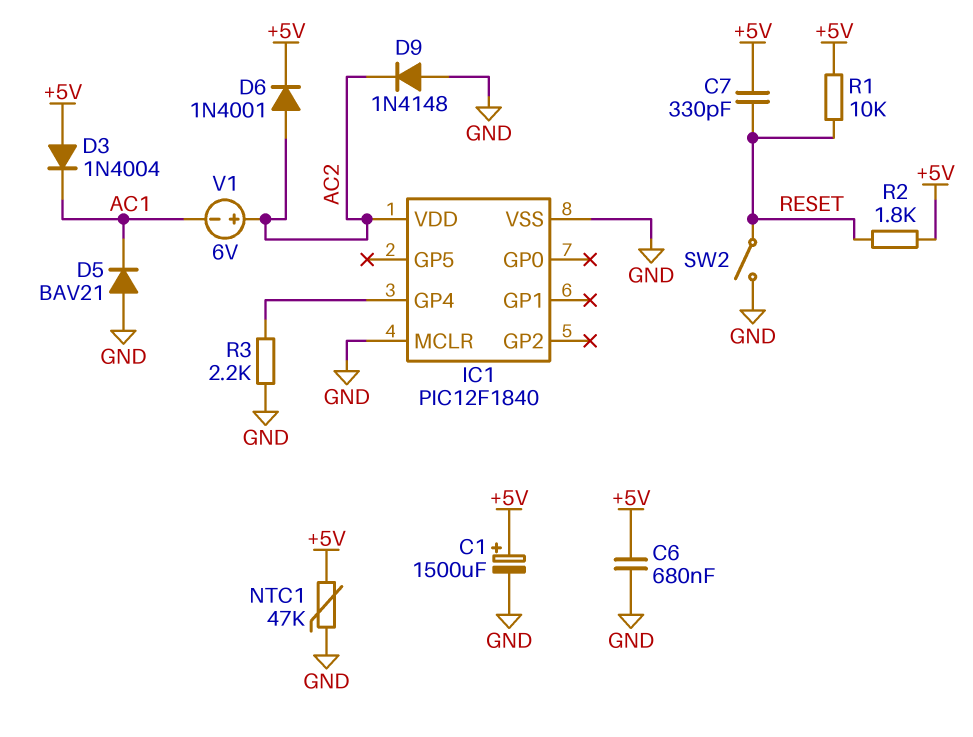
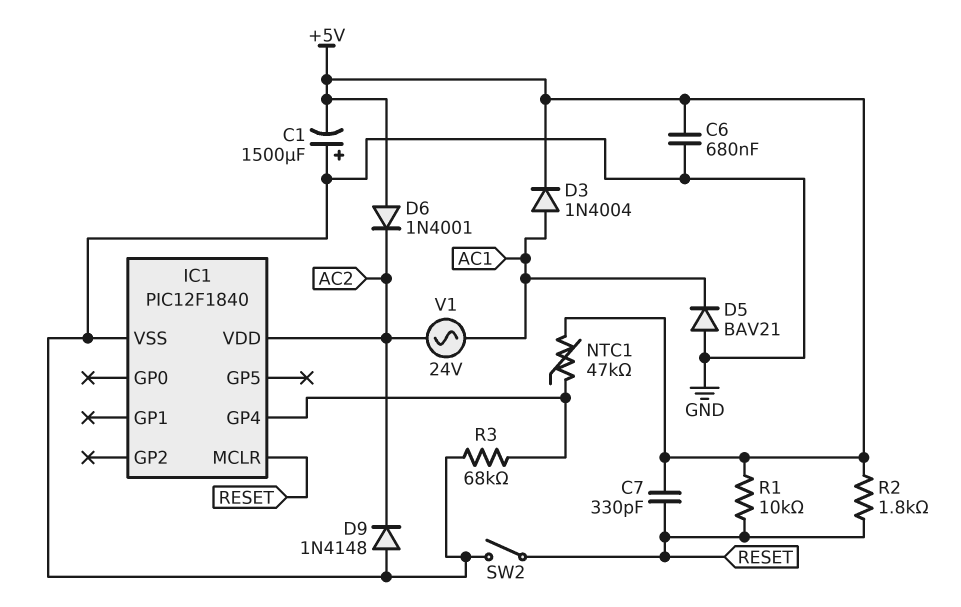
C1: 1500uF (plus +5V, minus GND) -> 1500uF (plus GND, minus +5V)
D3: diode 1N4004 (A +5V, K AC1) -> diode 1N4004 (A AC1, K +5V)
D6: diode 1N4001 (A AC2, K +5V) -> diode 1N4001 (A +5V, K AC2)
IC1 pin MCLR: GND -> RESET
NTC1: 47k (+5V, GND) -> 47k (+5V, IC1/GP4)
R3: 2.2k (GND, IC1/GP4) -> 68k (GND, IC1/GP4)
V1: 6V (plus AC2, minus AC1) -> AC 24V (AC1, AC2)

